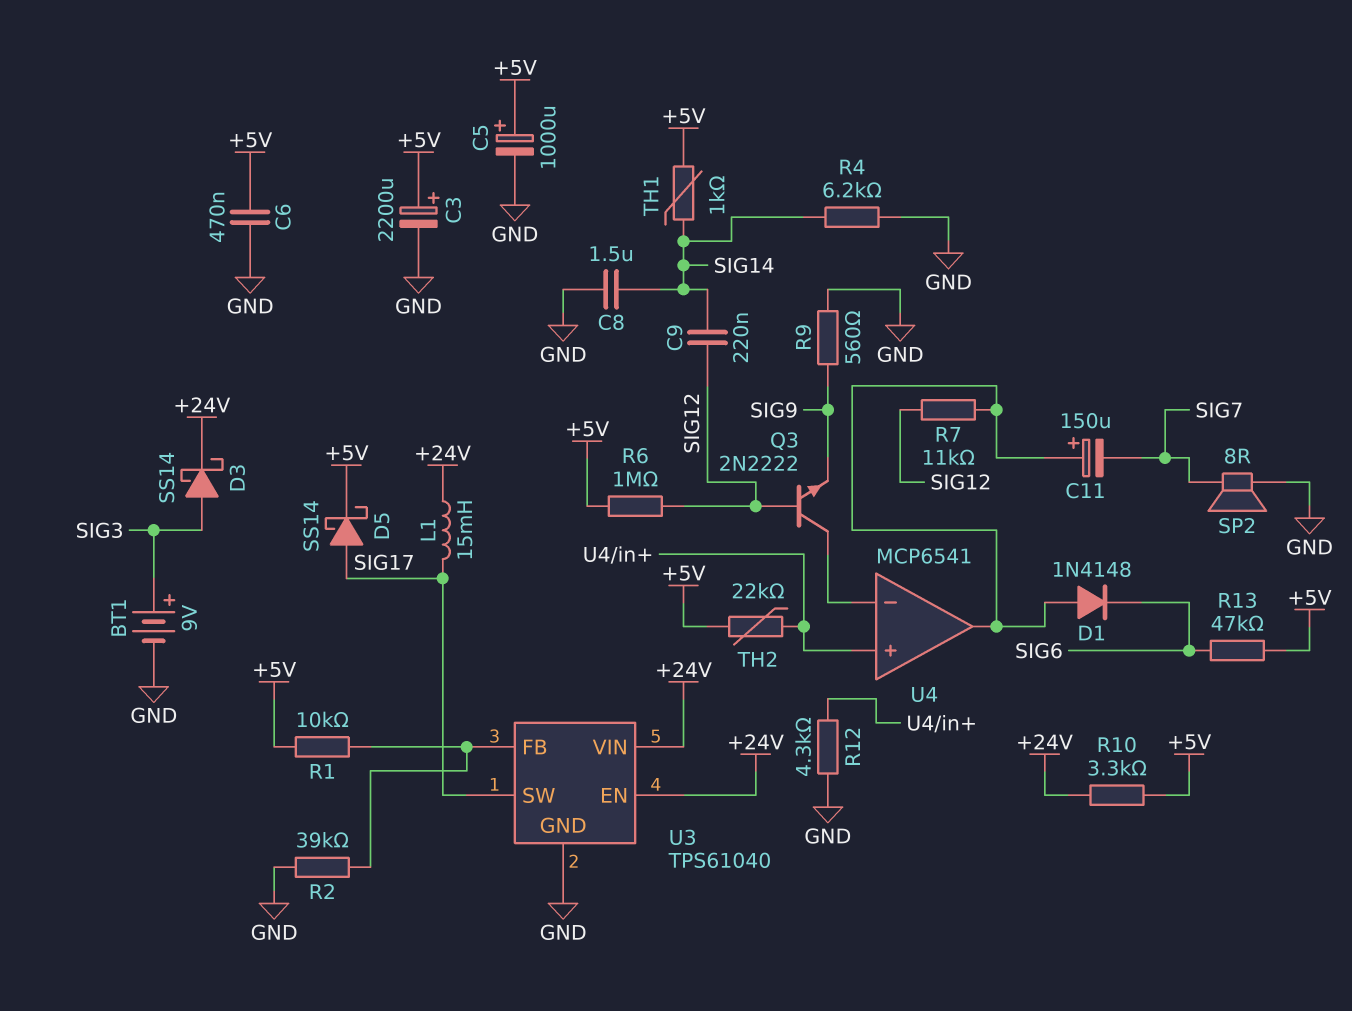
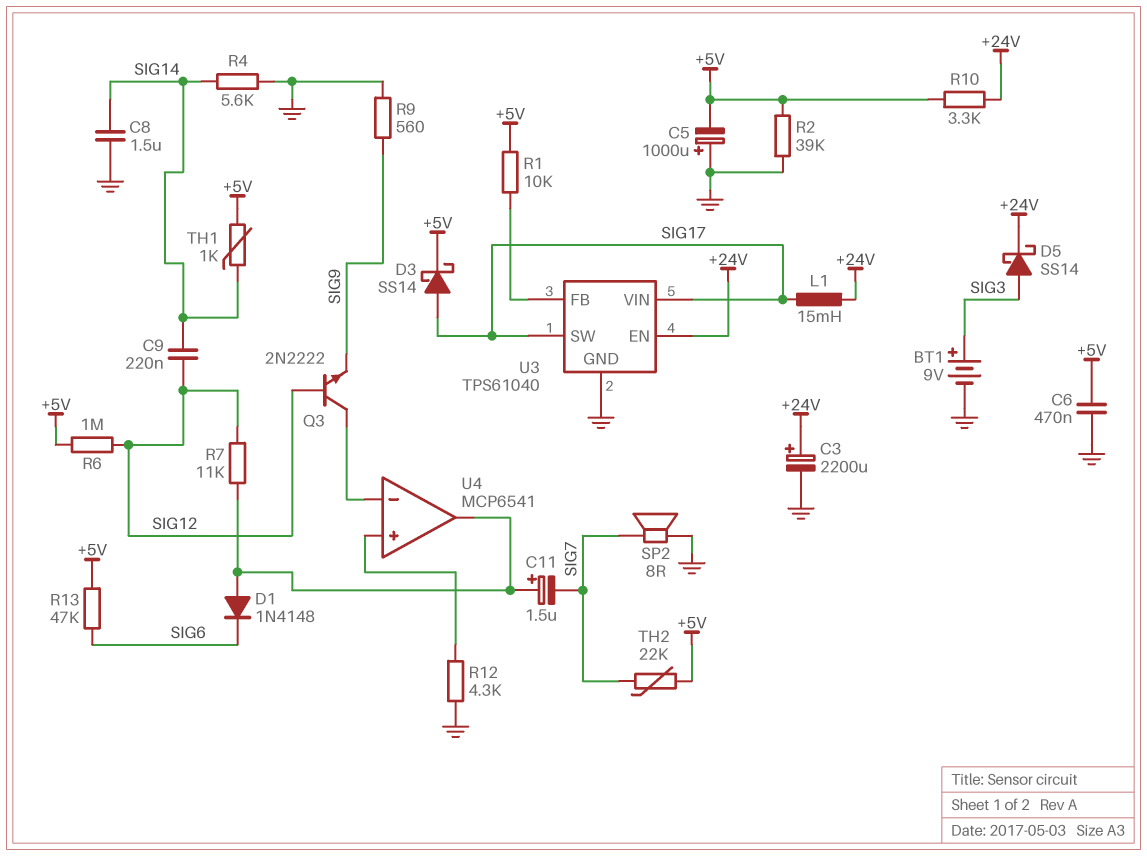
C3: 2200uF (plus +5V, minus GND) -> 2200uF (plus +24V, minus GND)
C5: 1000uF (plus +5V, minus GND) -> 1000uF (plus GND, minus +5V)
C11: 150uF (plus U4/out, minus SIG7) -> 1.5uF (plus U4/out, minus SIG7)
D3: schottky SS14 (A SIG3, K +24V) -> schottky SS14 (A SIG17, K +5V)
D5: schottky SS14 (A SIG17, K +5V) -> schottky SS14 (A SIG3, K +24V)
R2: 39k (GND, U3/FB) -> 39k (+5V, GND)
R4: 6.2k (GND, SIG14) -> 5.6k (GND, SIG14)
TH2: 22k (+5V, U4/in+) -> 22k (+5V, SIG7)
U3 pin VIN: +24V -> SIG17

